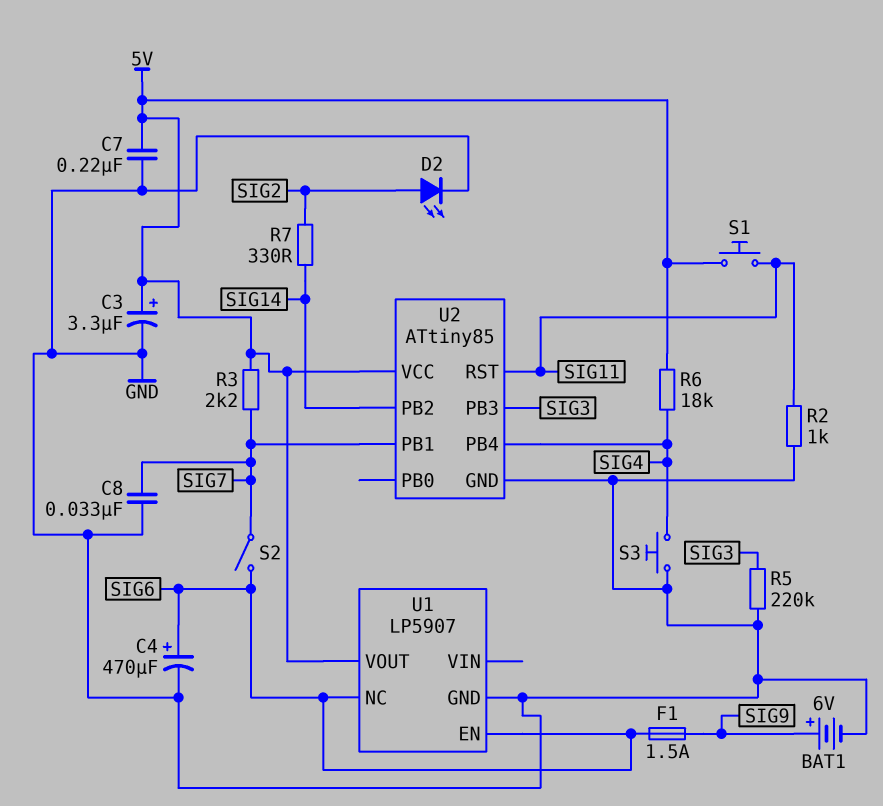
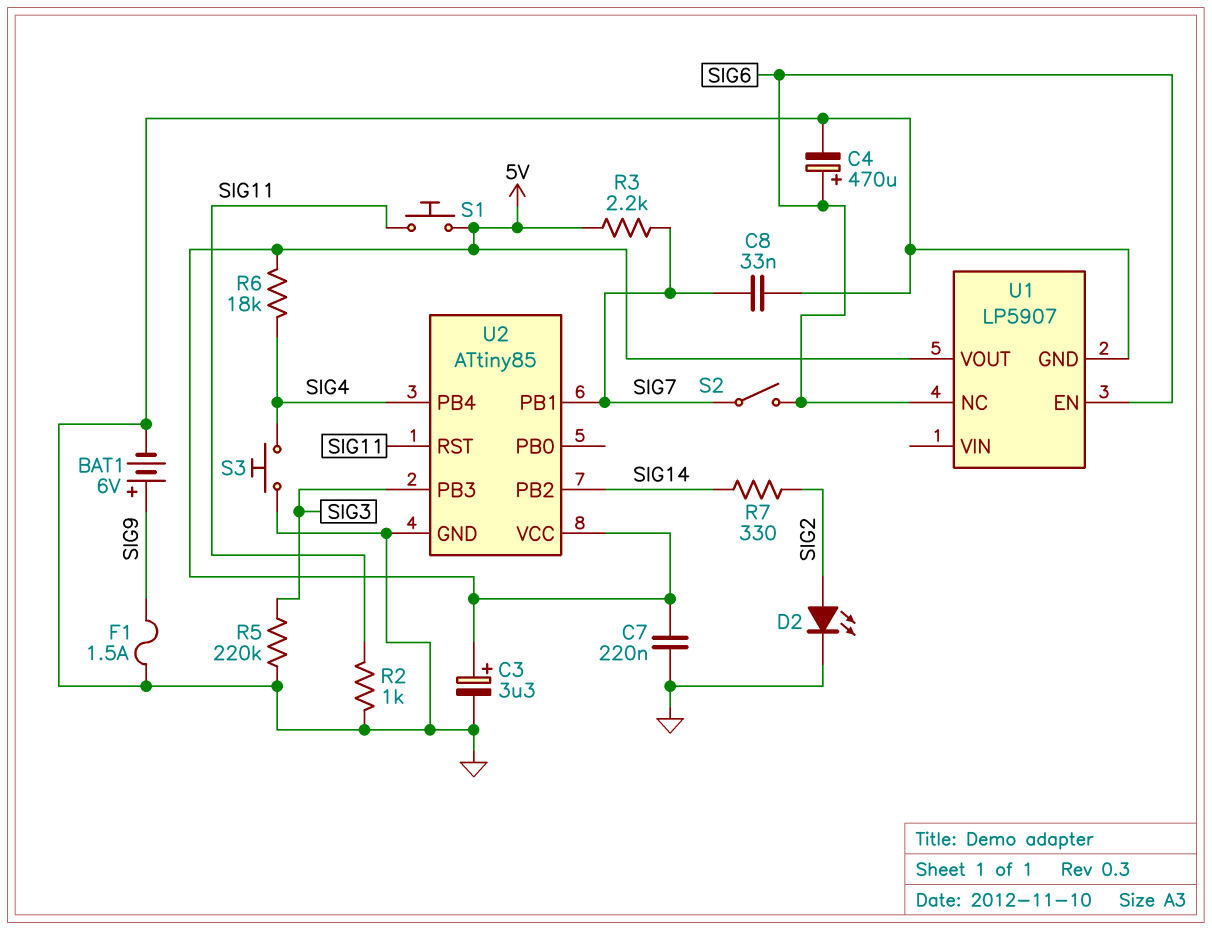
F1: 1.5A (SIG6, SIG9) -> 1.5A (GND, SIG9)

